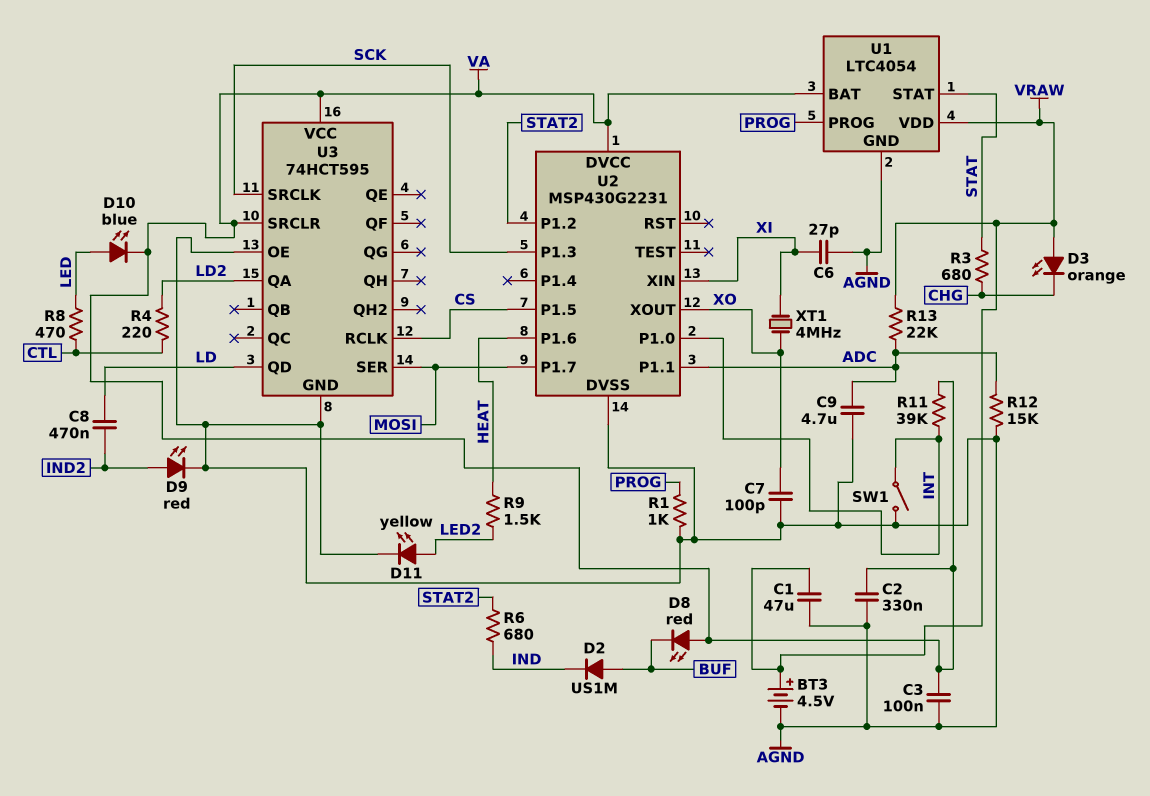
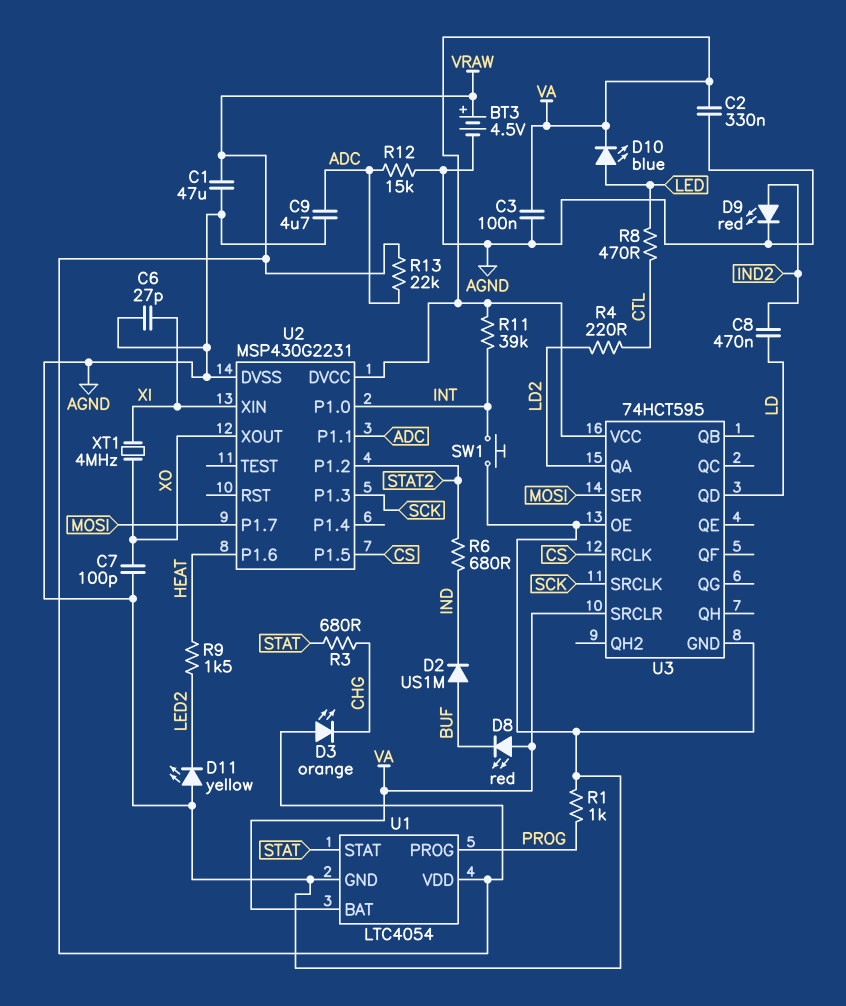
D11: LED yellow (A LED2, K AGND) -> LED yellow (A AGND, K LED2)
SW1: switch (AGND, INT) -> button (AGND, INT)

